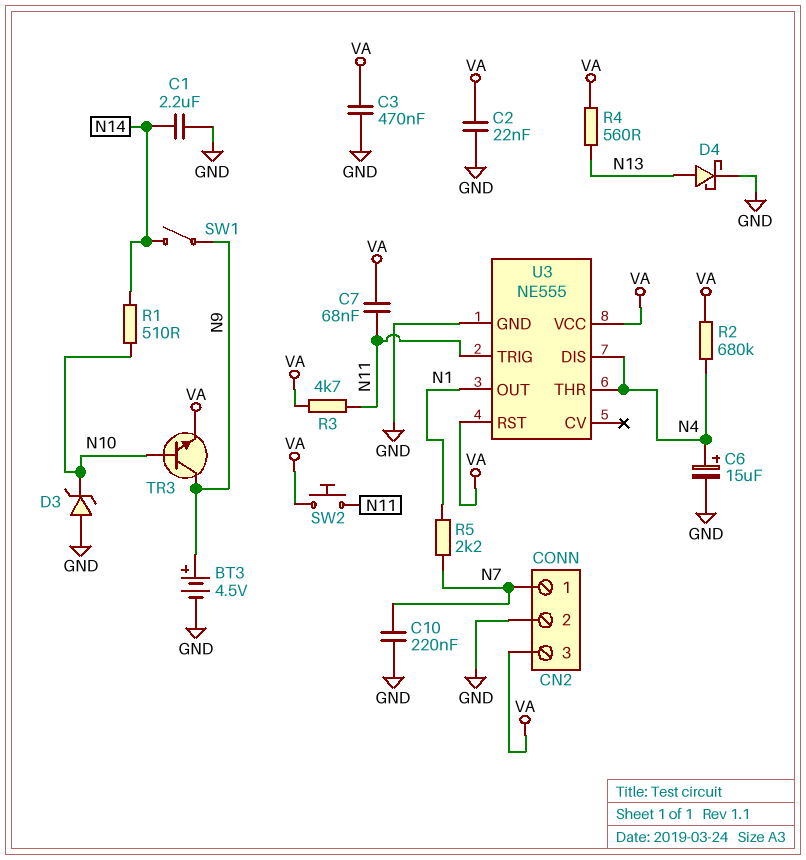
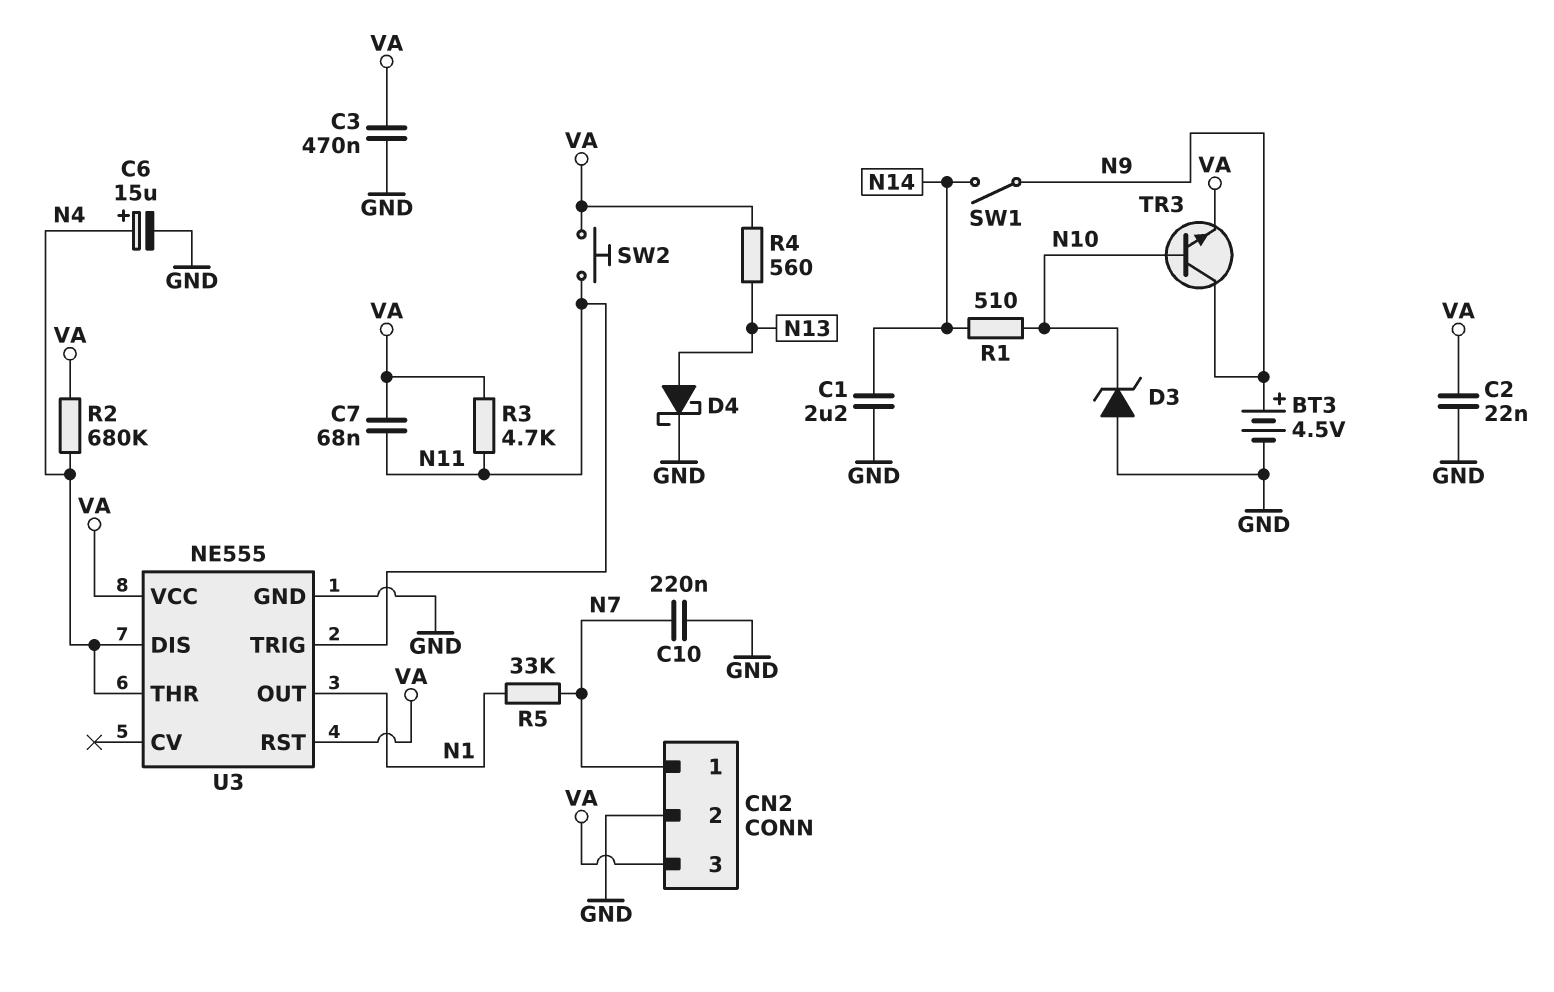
R5: 2.2k (N1, N7) -> 33k (N1, N7)

